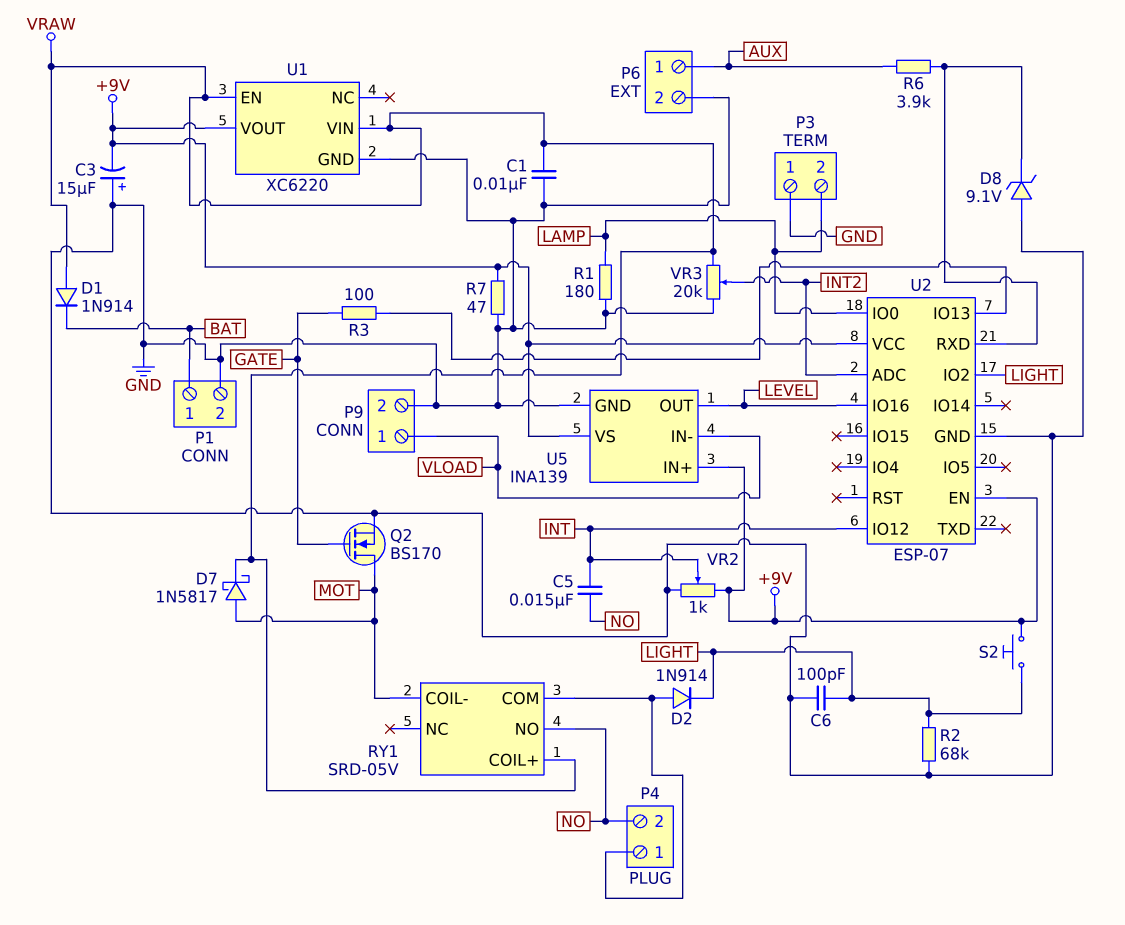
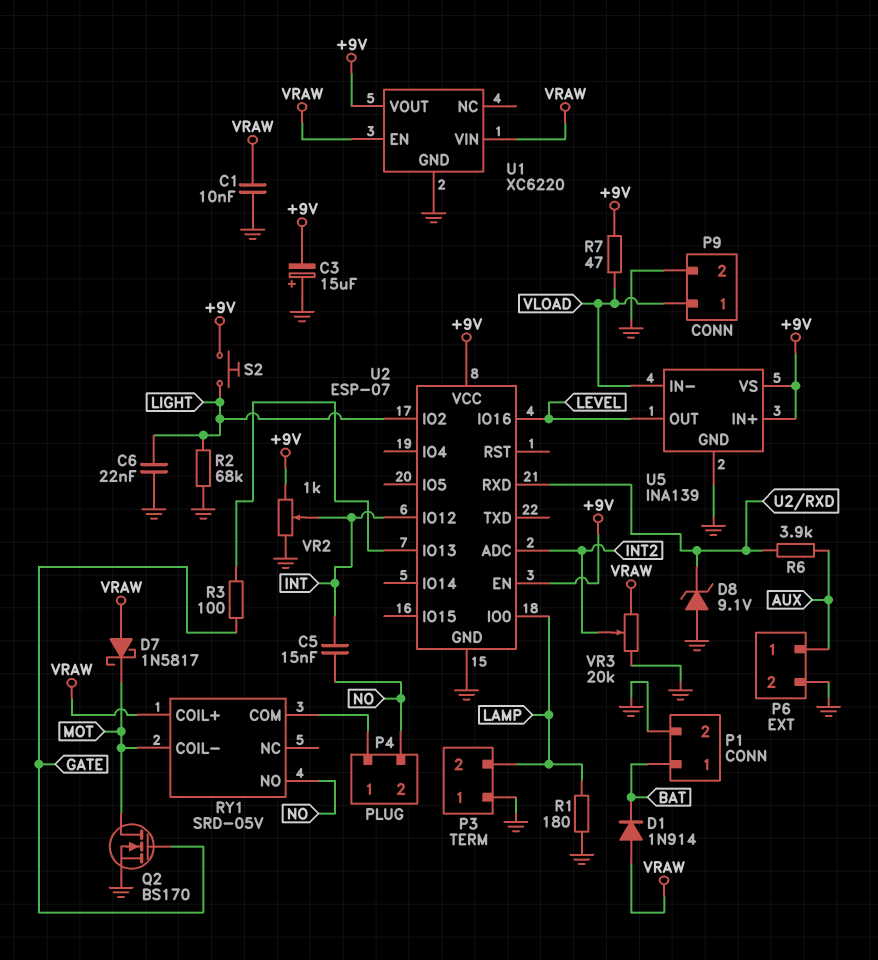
C6: 100pF (GND, LIGHT) -> 22nF (GND, LIGHT)
D2: diode 1N914 (A P4/1, K LIGHT) -> none
D7: schottky 1N5817 (A MOT, K VRAW) -> schottky 1N5817 (A VRAW, K MOT)
R7: 47 (+9V, GND) -> 47 (+9V, VLOAD)

